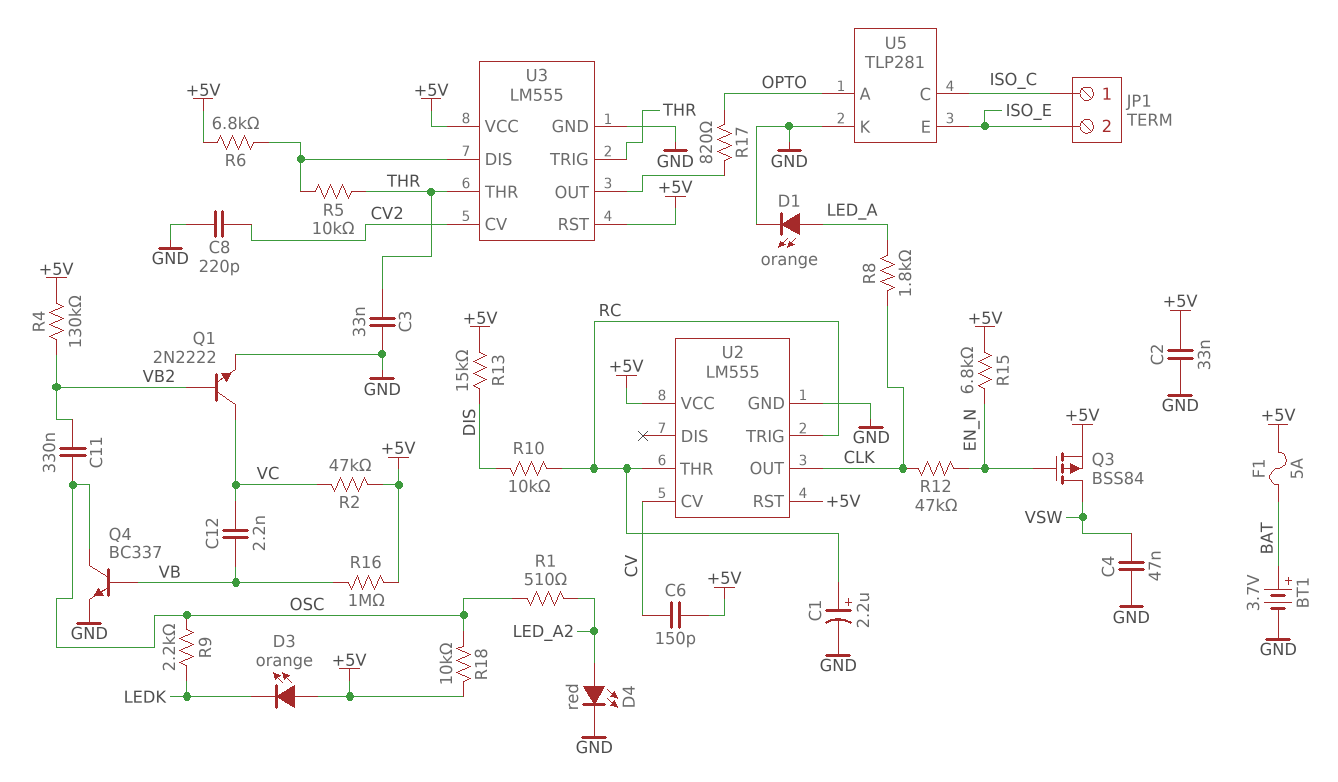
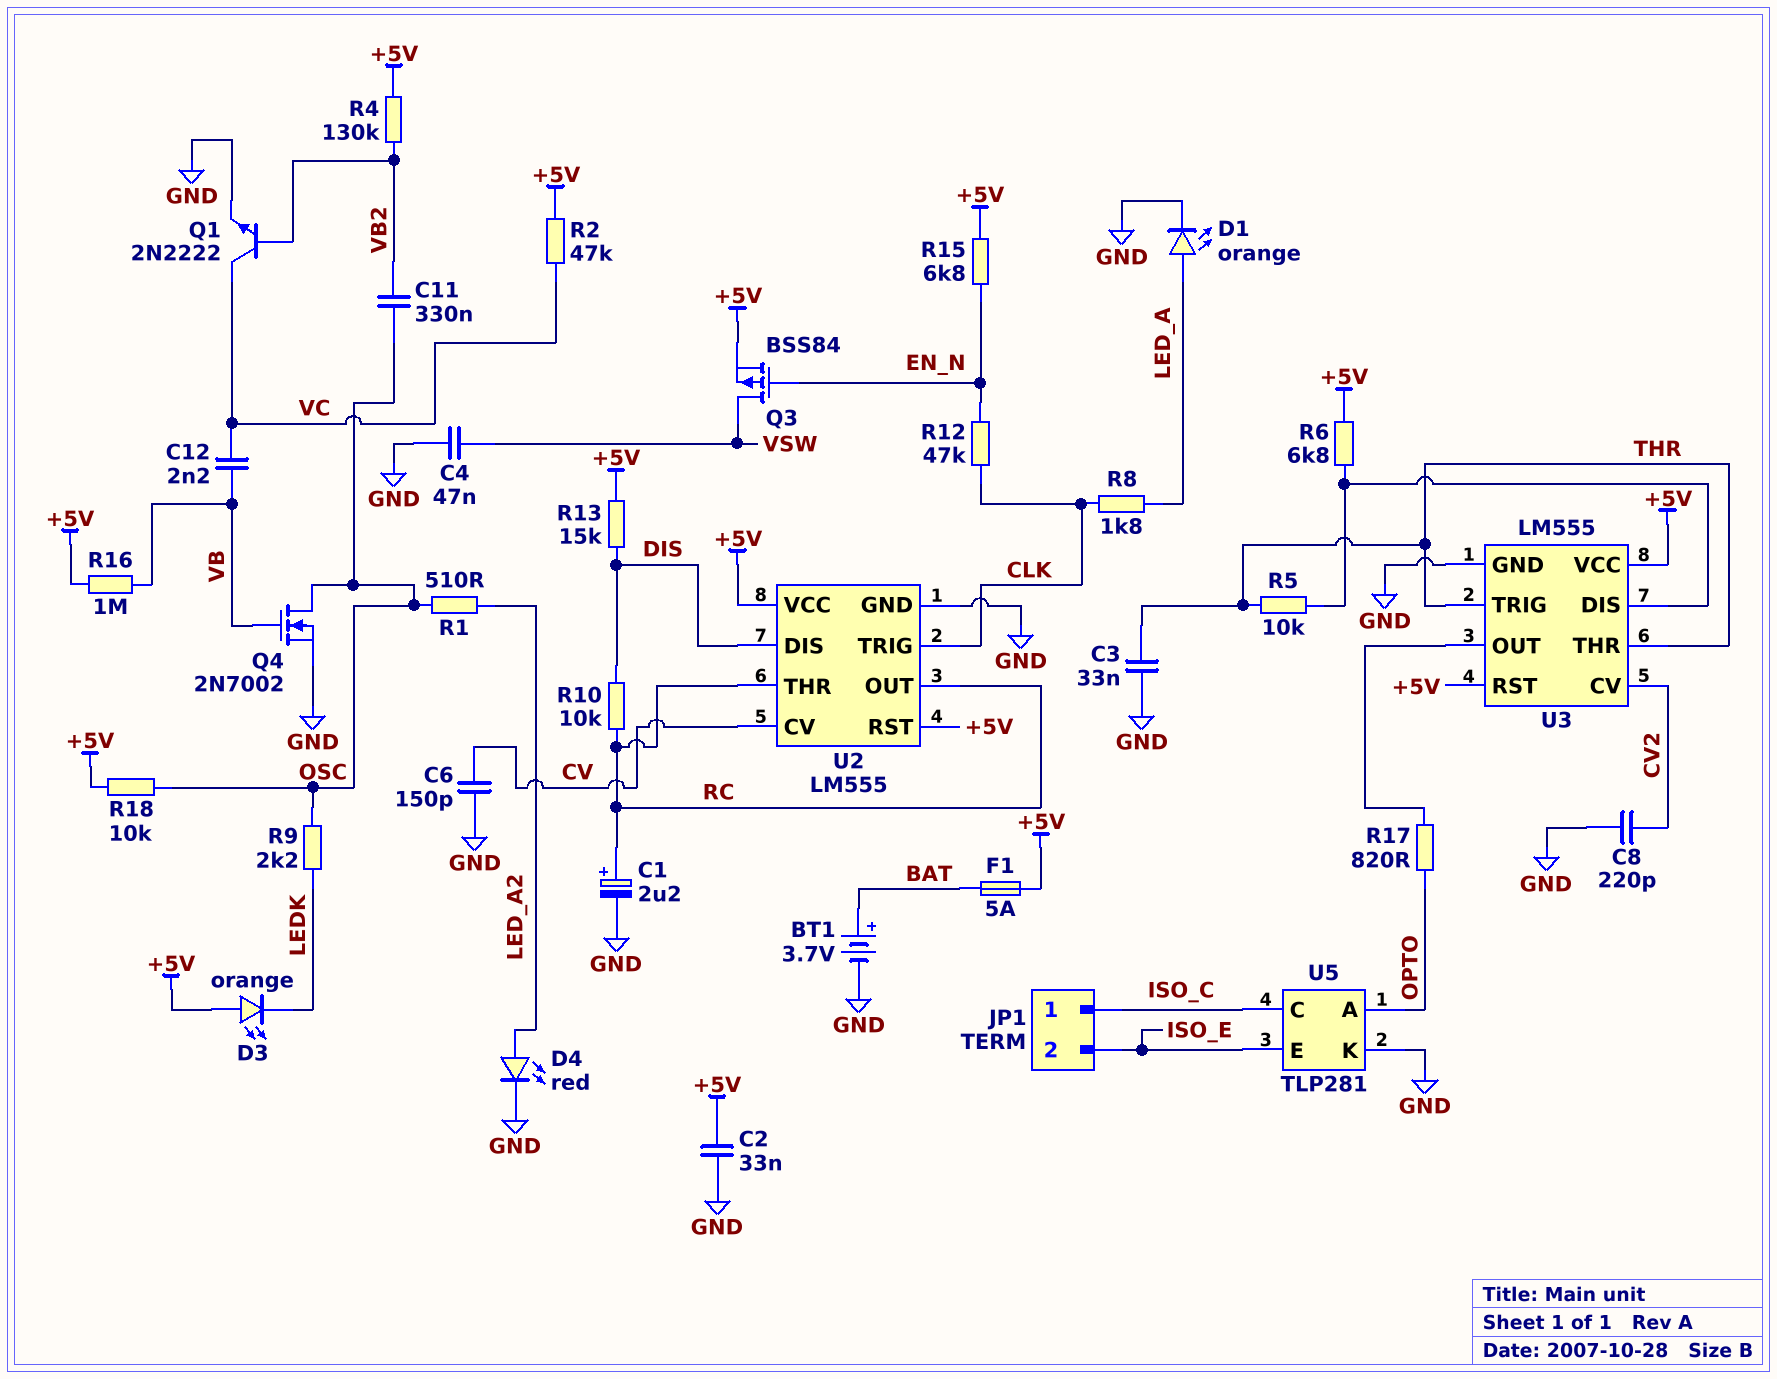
C6: 150pF (+5V, CV) -> 150pF (CV, GND)
Q4: NPN BC337 (B VB, C OSC, E GND) -> NMOS 2N7002 (G VB, D OSC, S GND)
U2 pin DIS: none -> DIS
U2 pin OUT: CLK -> RC
U2 pin TRIG: RC -> CLK

